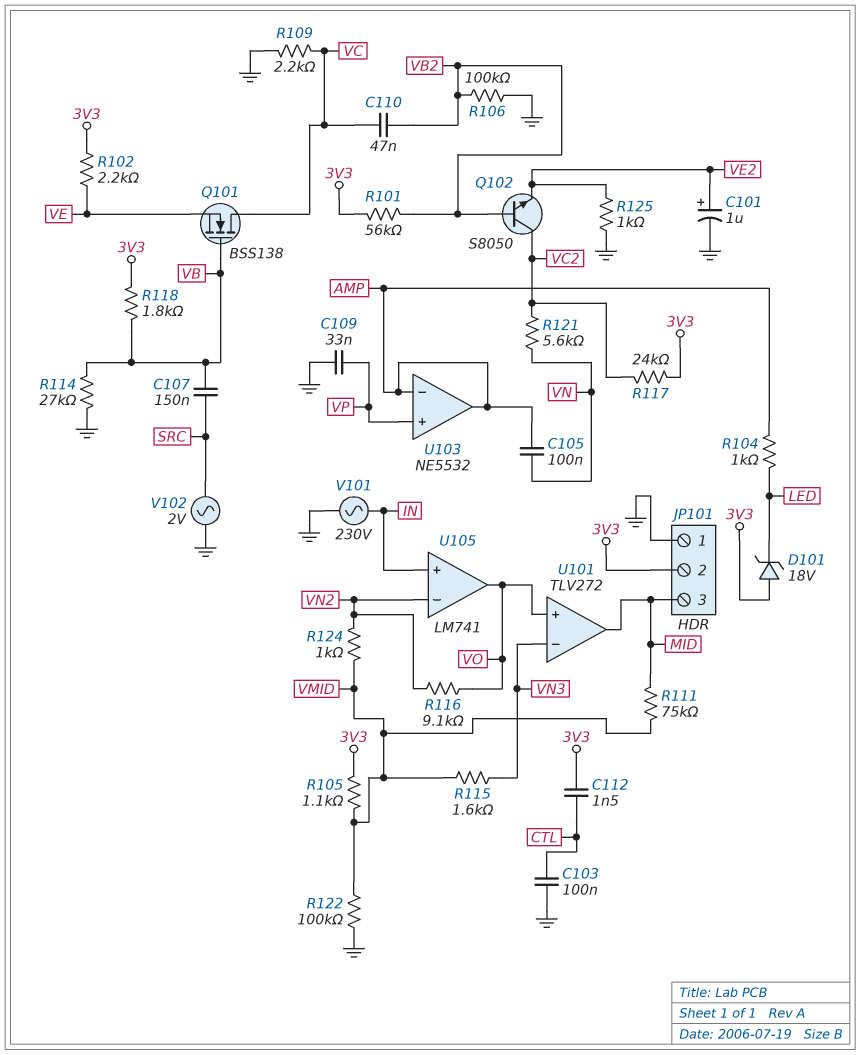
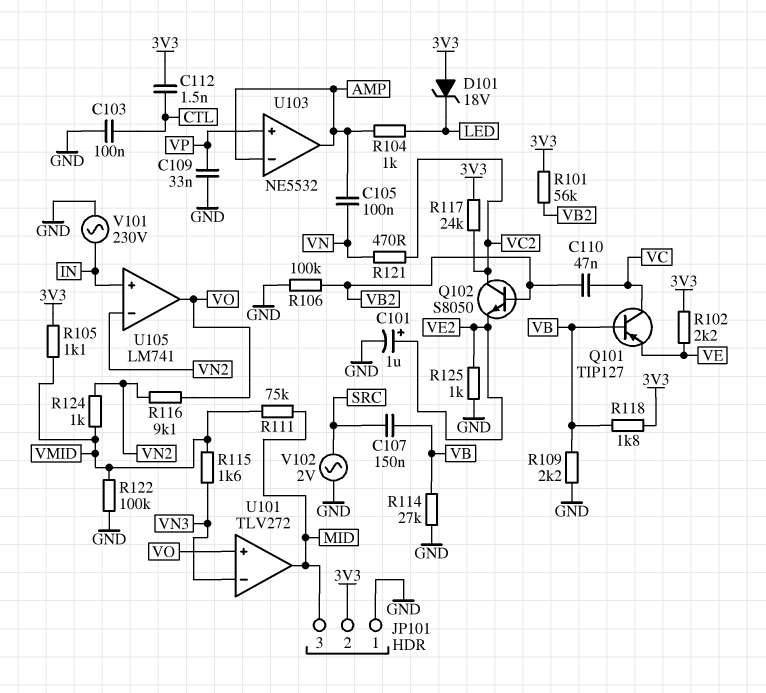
Q101: NMOS BSS138 (G VB, D VC, S VE) -> PNP TIP127 (B VB, C VC, E VE)
R109: 2.2k (GND, VC) -> 2.2k (GND, VB)
R121: 5.6k (VC2, VN) -> 470 (VC2, VN)

